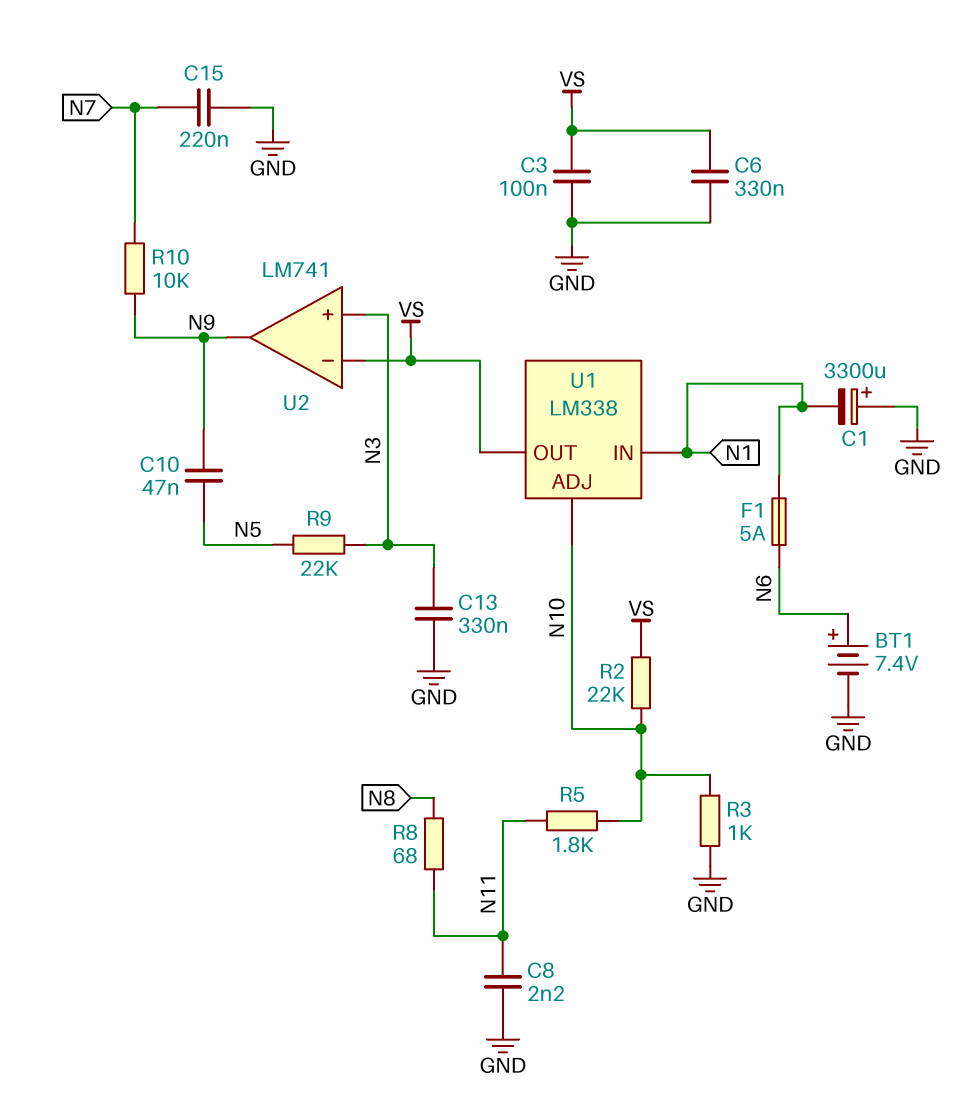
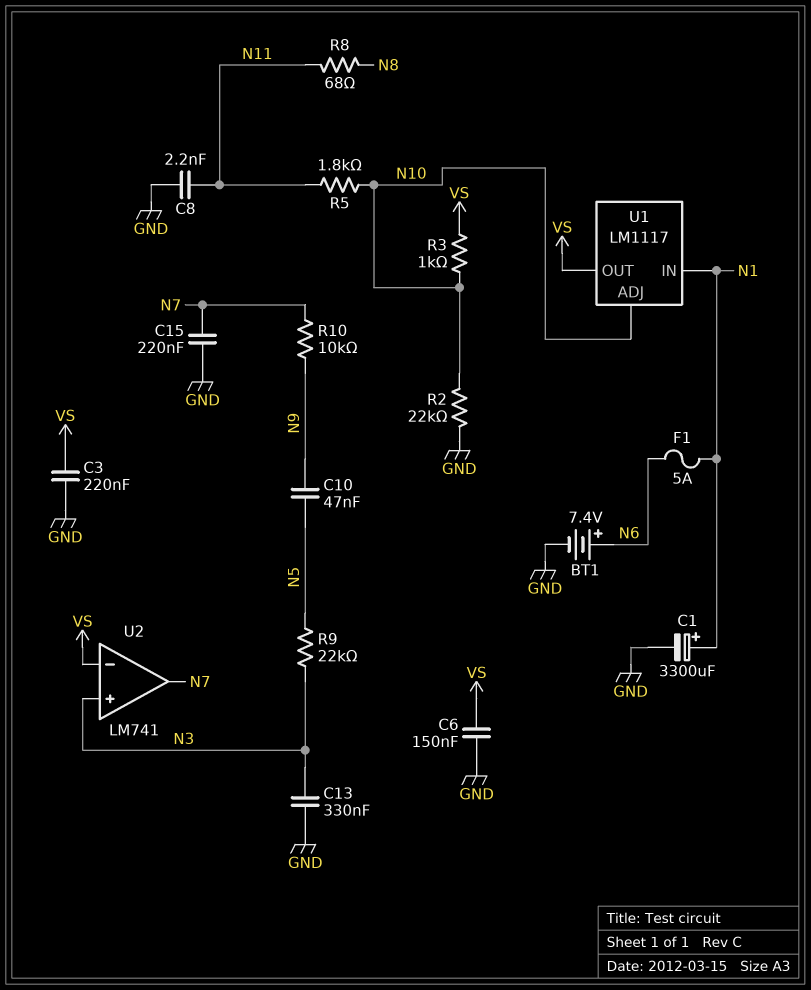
C1: 3300uF (plus GND, minus N1) -> 3300uF (plus N1, minus GND)
C3: 100nF (GND, VS) -> 220nF (GND, VS)
C6: 330nF (GND, VS) -> 150nF (GND, VS)
R2: 22k (N10, VS) -> 22k (GND, N10)
R3: 1k (GND, N10) -> 1k (N10, VS)
U1: LM338 -> LM1117
U2 pin out: N9 -> N7

